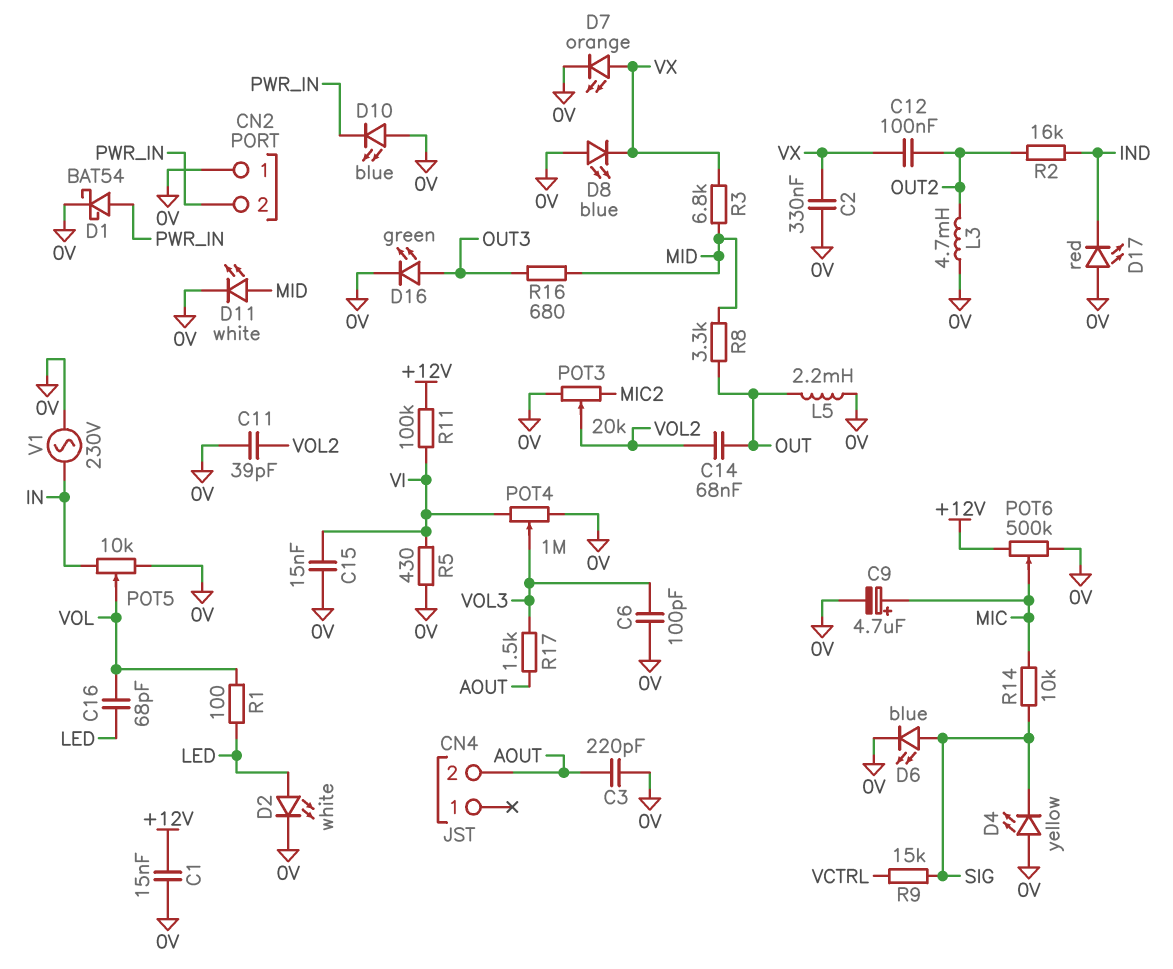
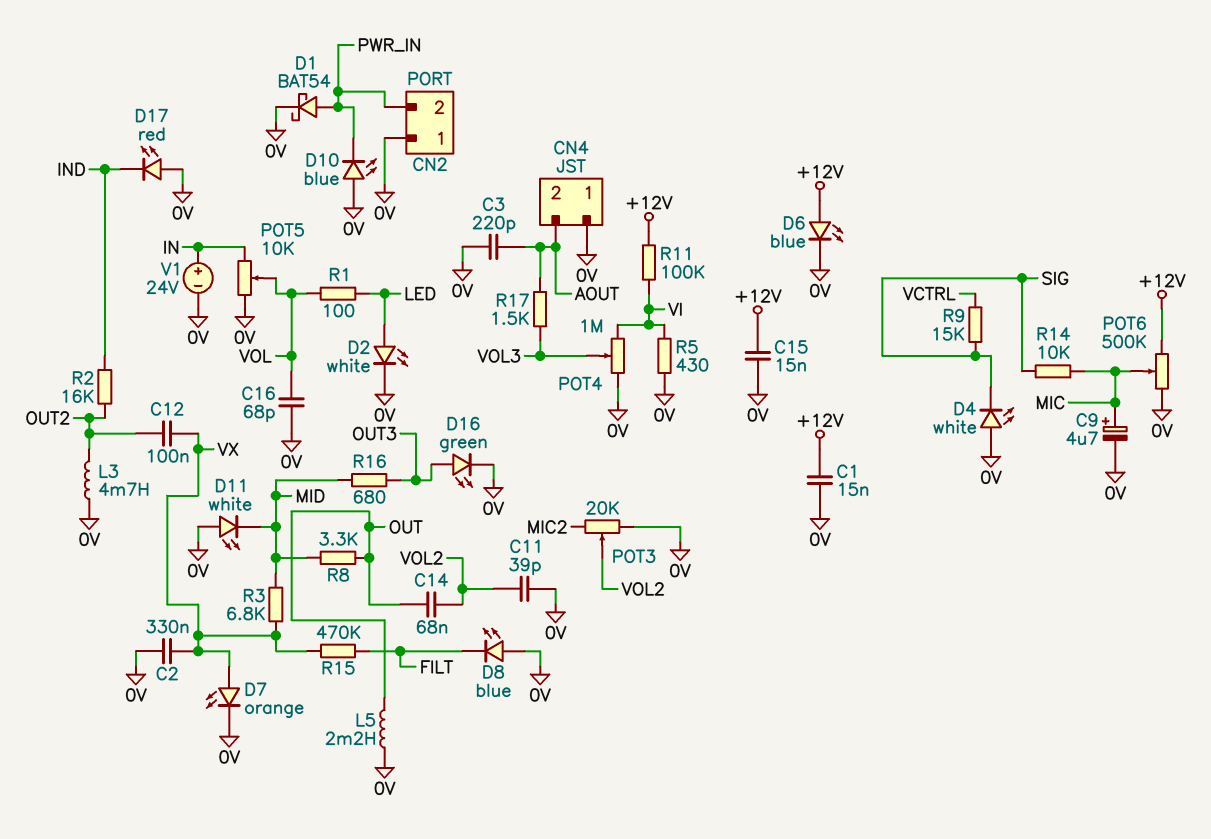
C6: 100pF (0V, VOL3) -> none
C15: 15nF (0V, VI) -> 15nF (+12V, 0V)
C16: 68pF (LED, VOL) -> 68pF (0V, VOL)
CN4 pin 1: none -> 0V
D4: LED yellow (A 0V, K SIG) -> LED white (A 0V, K SIG)
D6: LED blue (A SIG, K 0V) -> LED blue (A +12V, K 0V)
D8: LED blue (A 0V, K VX) -> LED blue (A 0V, K FILT)
D11: LED white (A MID, K 0V) -> LED white (A 0V, K MID)
R15: none -> 470k (FILT, VX)
V1: AC 230V (0V, IN) -> 24V (plus IN, minus 0V)

